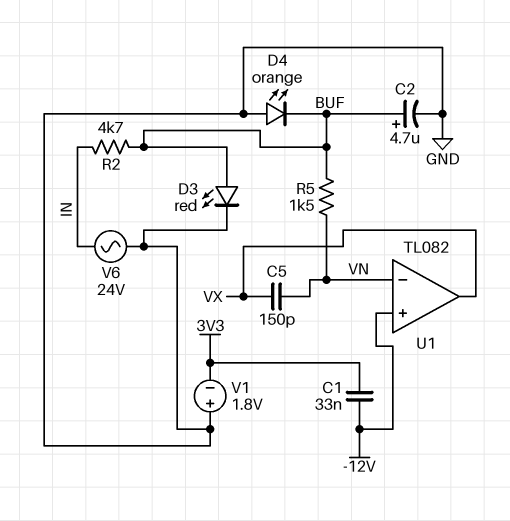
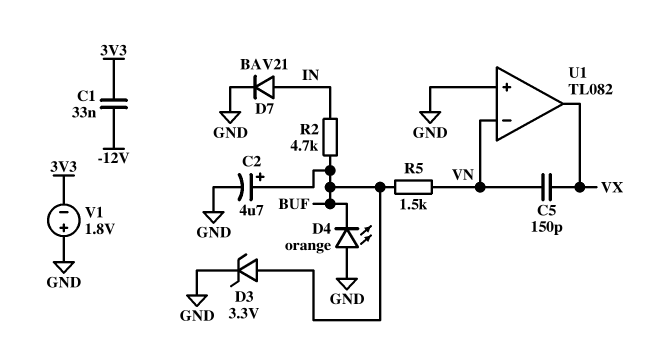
D3: LED red (A BUF, K GND) -> zener 3.3V (A BUF, K GND)
D7: none -> diode BAV21 (A IN, K GND)
U1 pin in+: -12V -> GND
V6: AC 24V (GND, IN) -> none

